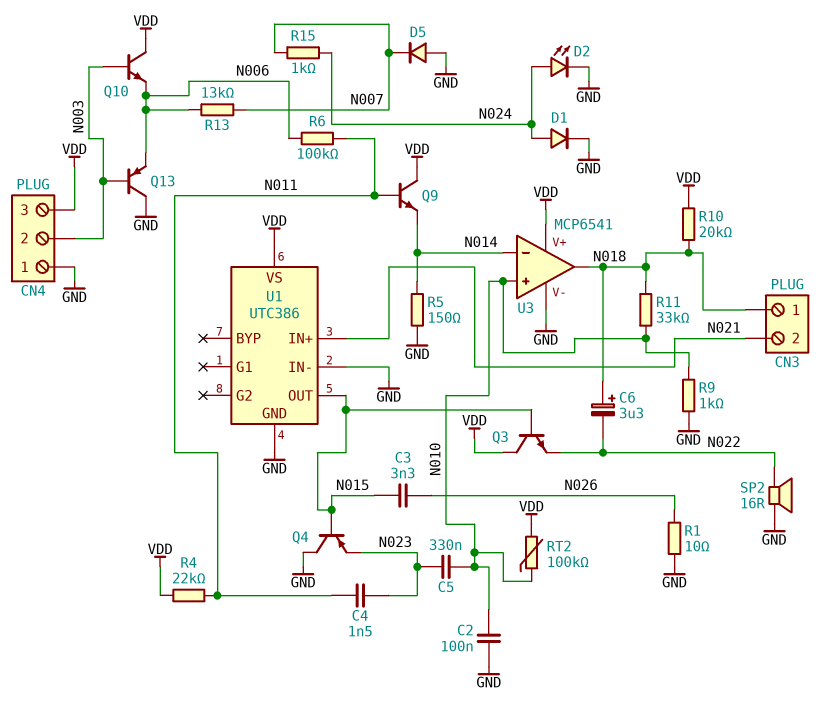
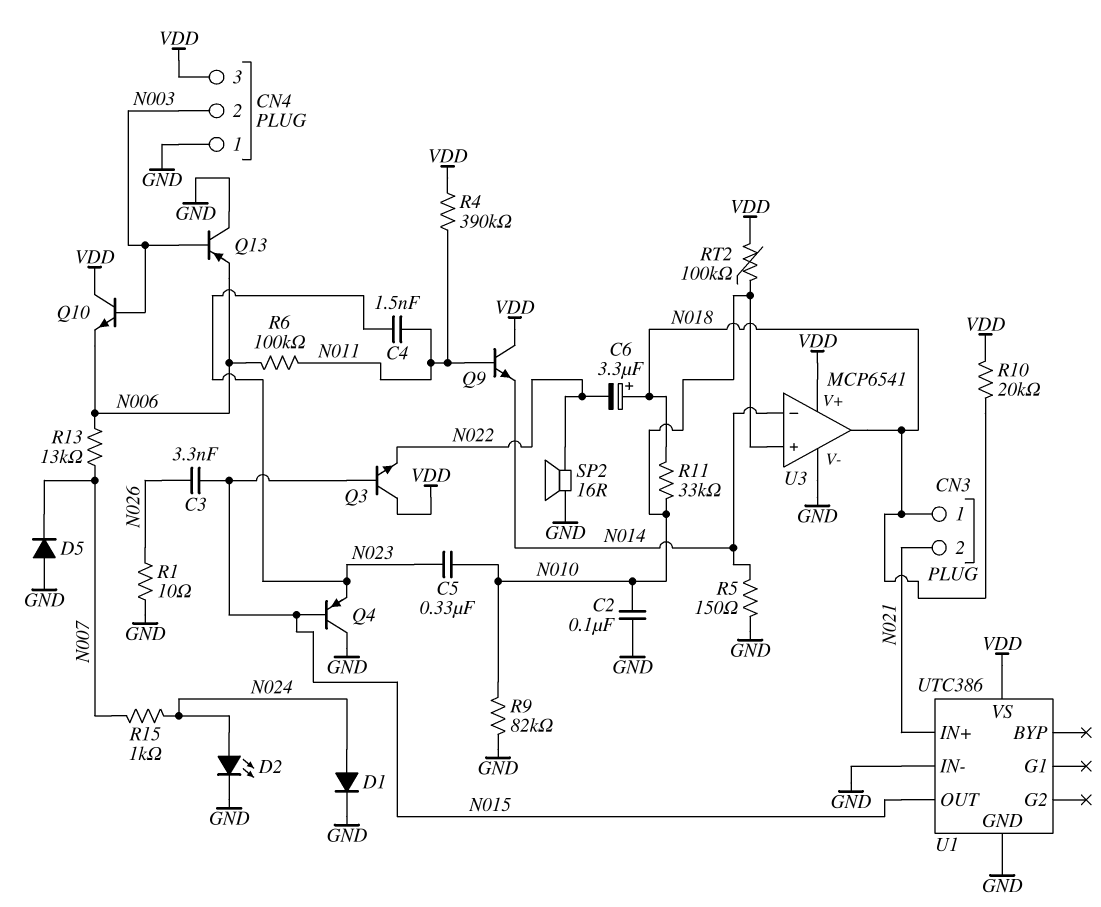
R4: 22k (N011, VDD) -> 390k (N011, VDD)
R9: 1k (GND, N010) -> 82k (GND, N010)

